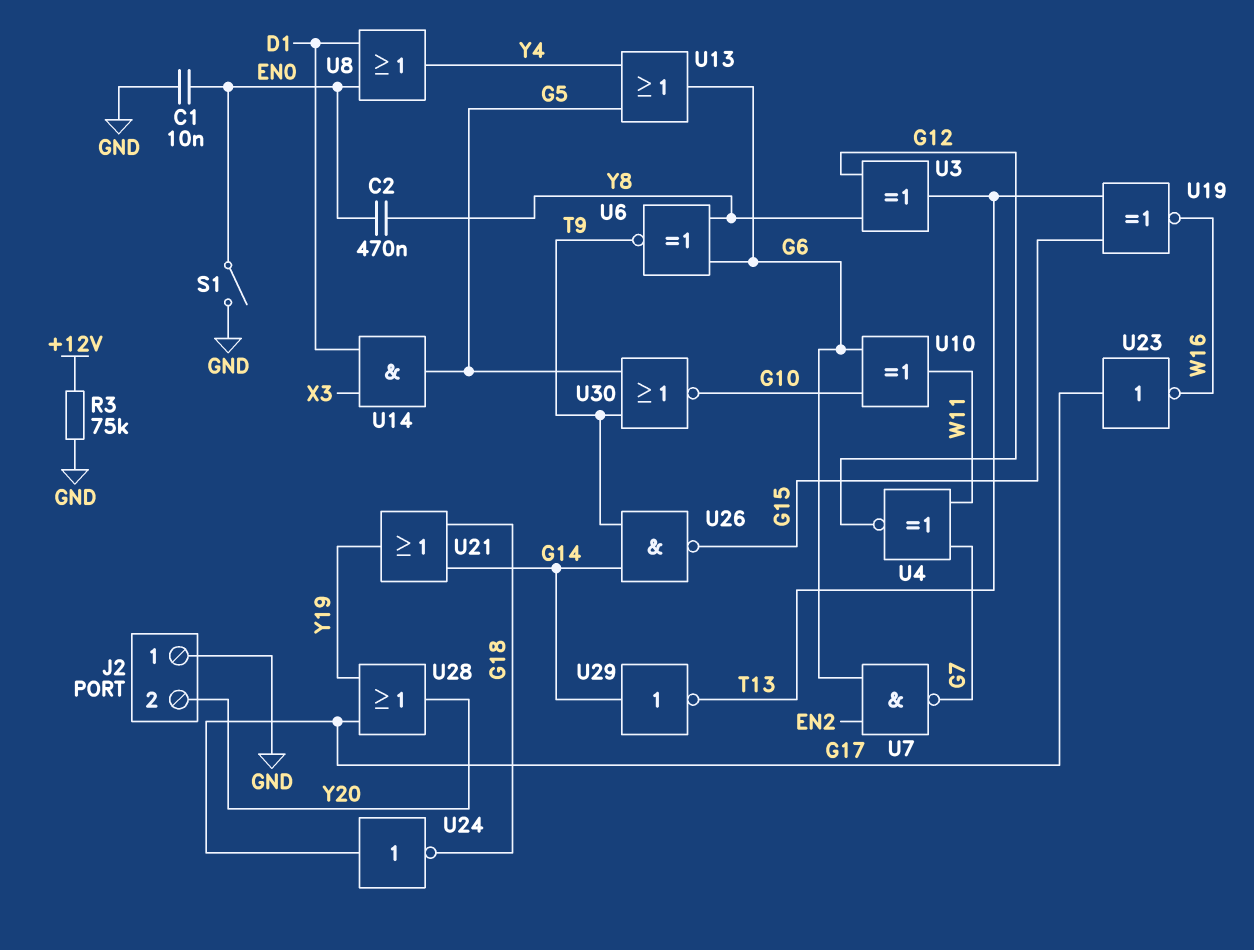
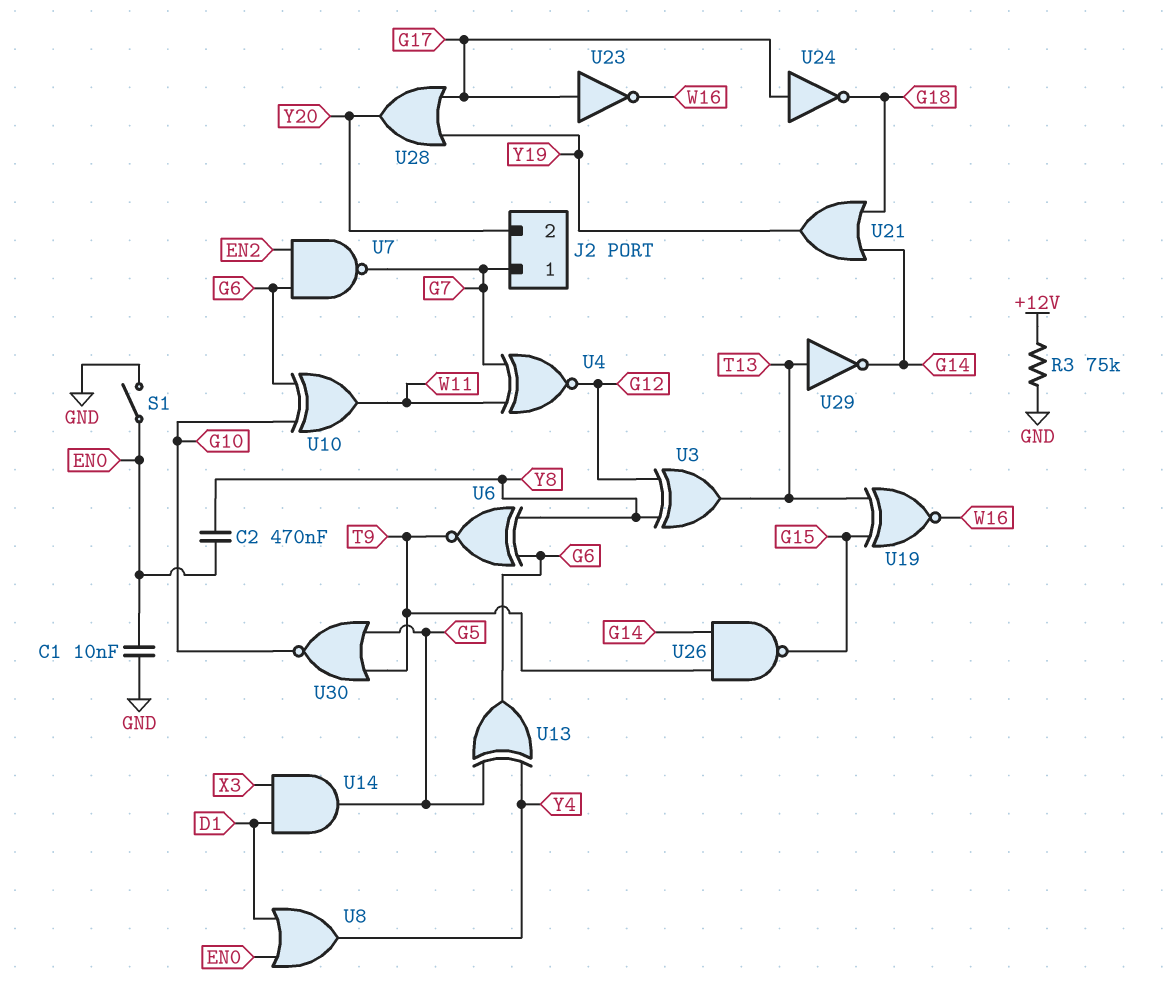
J2 pin 1: GND -> G7
U13: OR (in G5, in Y4, out G6) -> XOR (in G5, in Y4, out G6)
U29: NOT (in G14, out T13) -> NOT (in T13, out G14)

